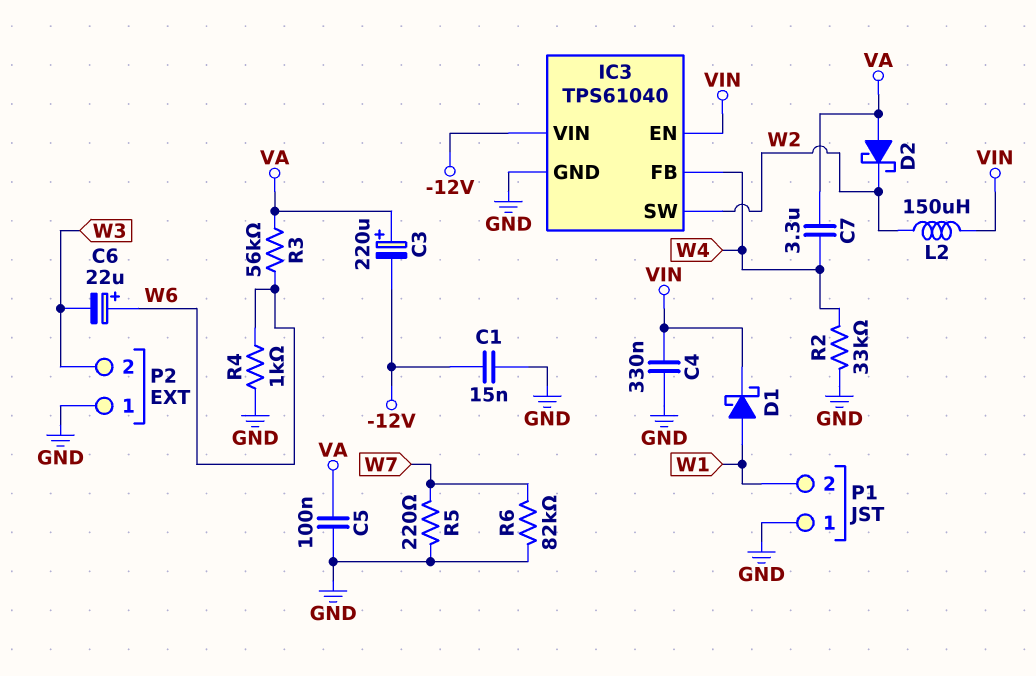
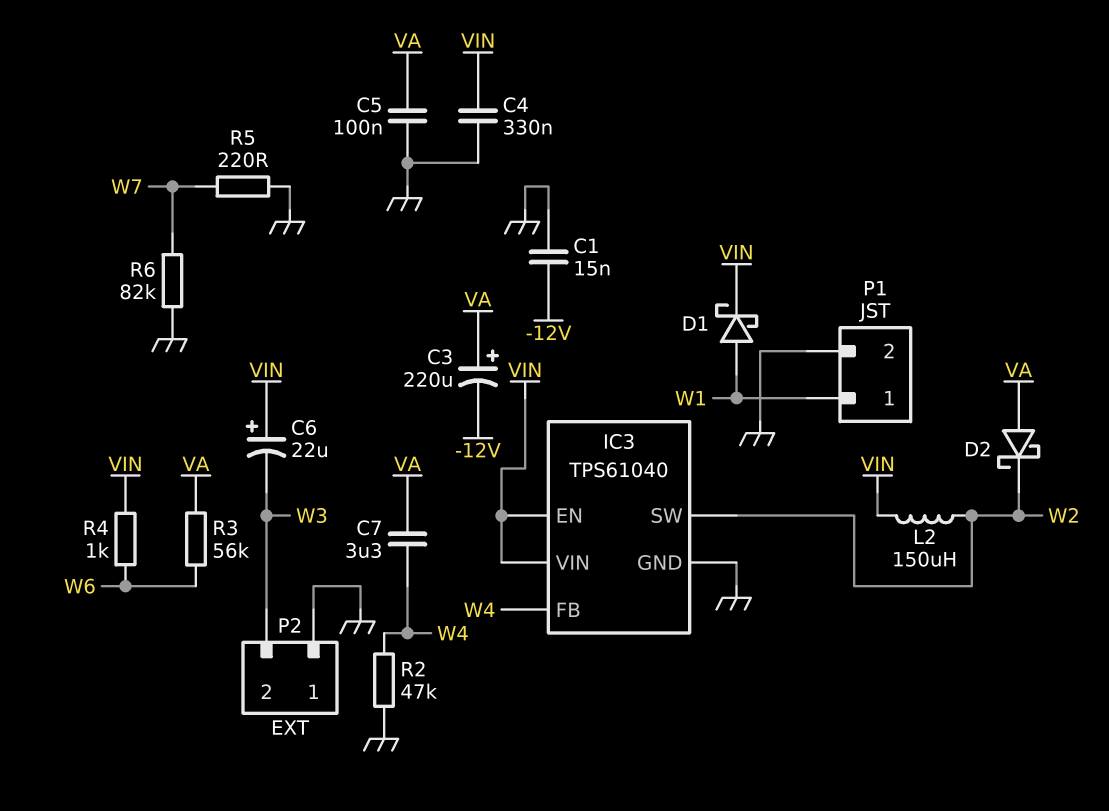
C6: 22uF (plus W6, minus W3) -> 22uF (plus VIN, minus W3)
IC3 pin VIN: -12V -> VIN
P1 pin 1: GND -> W1
P1 pin 2: W1 -> GND
R2: 33k (GND, W4) -> 47k (GND, W4)
R4: 1k (GND, W6) -> 1k (VIN, W6)

